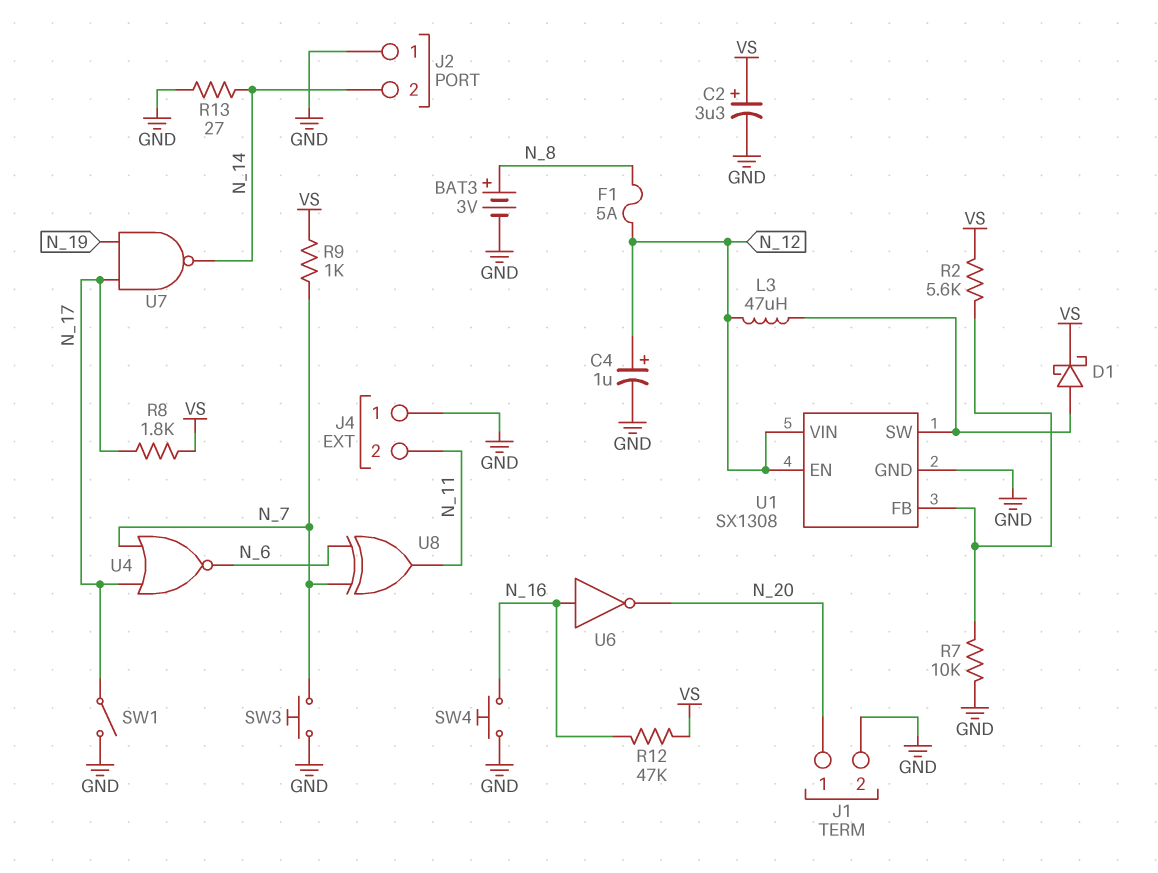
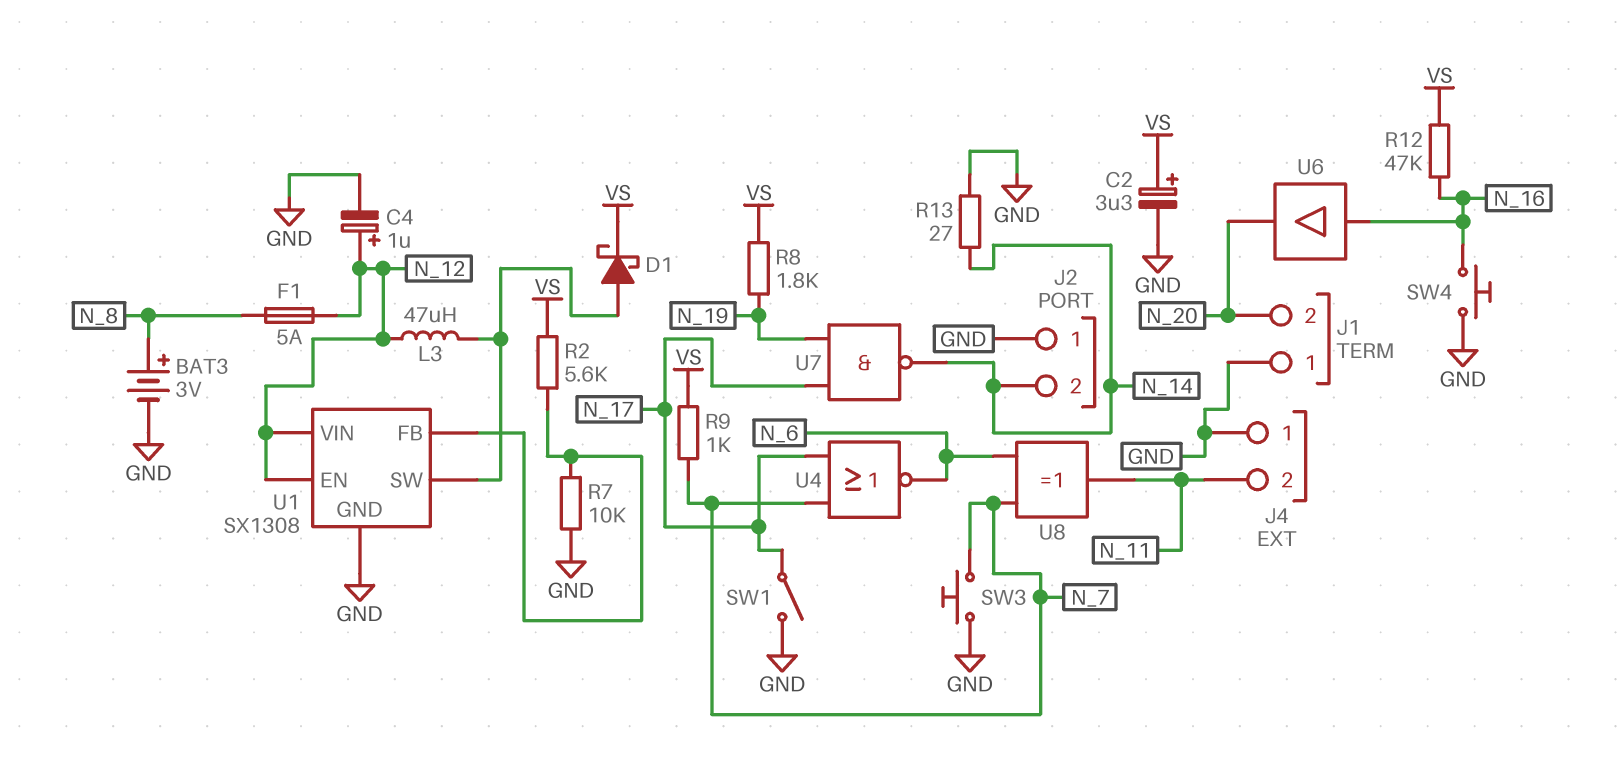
J1 pin 1: N_20 -> GND
J1 pin 2: GND -> N_20
R8: 1.8k (N_17, VS) -> 1.8k (N_19, VS)
U6: NOT (in N_16, out N_20) -> buffer (in N_16, out N_20)

